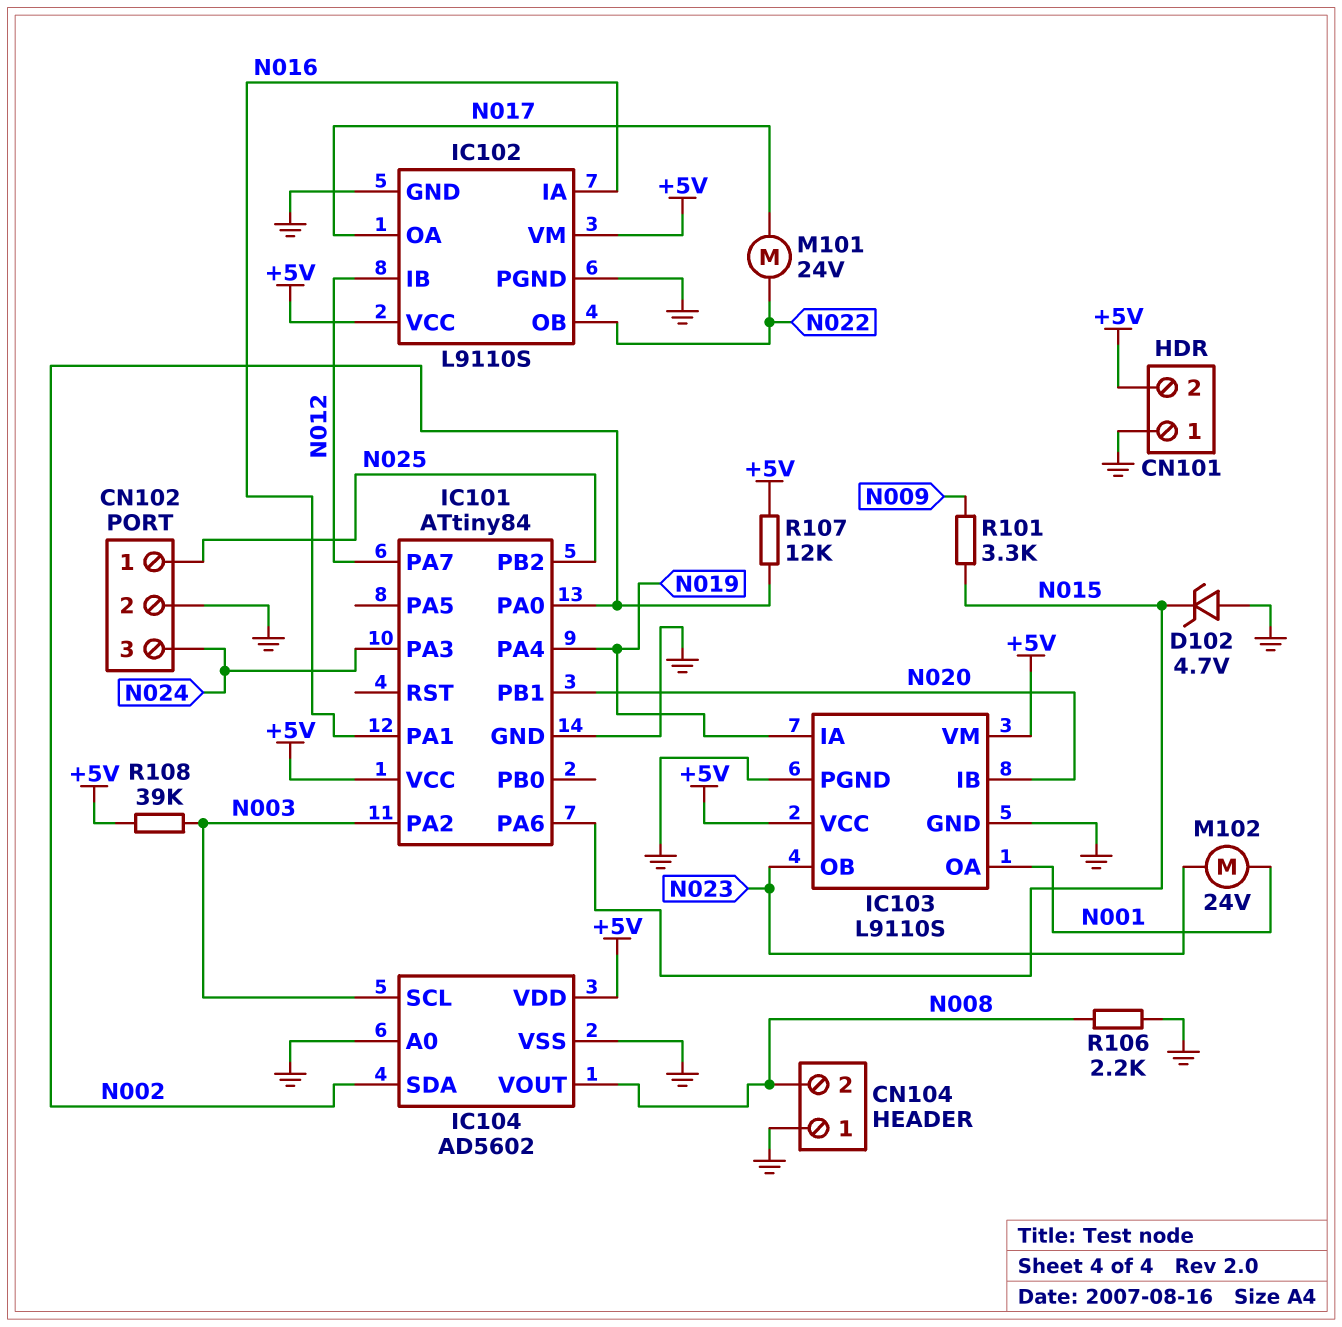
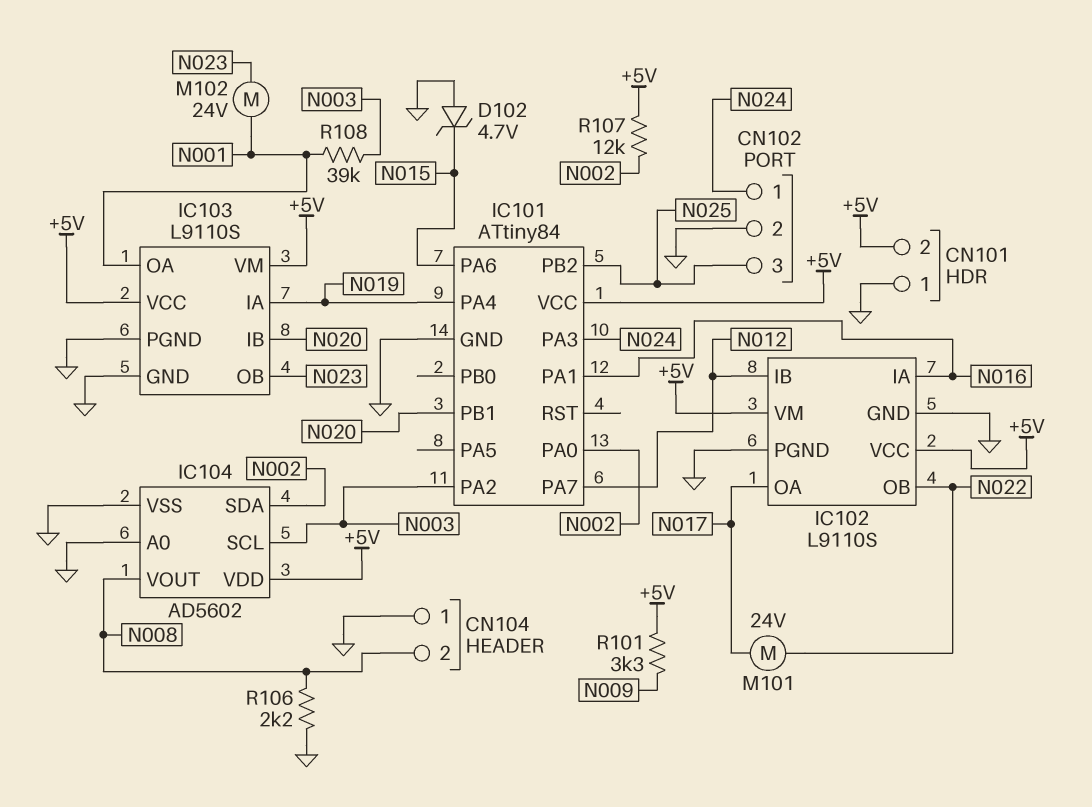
CN102 pin 1: N025 -> N024
CN102 pin 3: N024 -> N025
R101: 3.3k (N009, N015) -> 3.3k (+5V, N009)
R108: 39k (+5V, N003) -> 39k (N001, N003)

